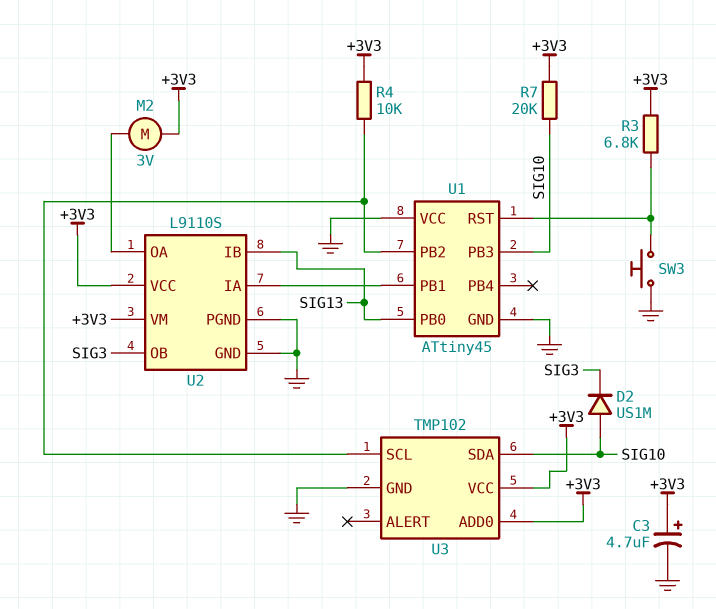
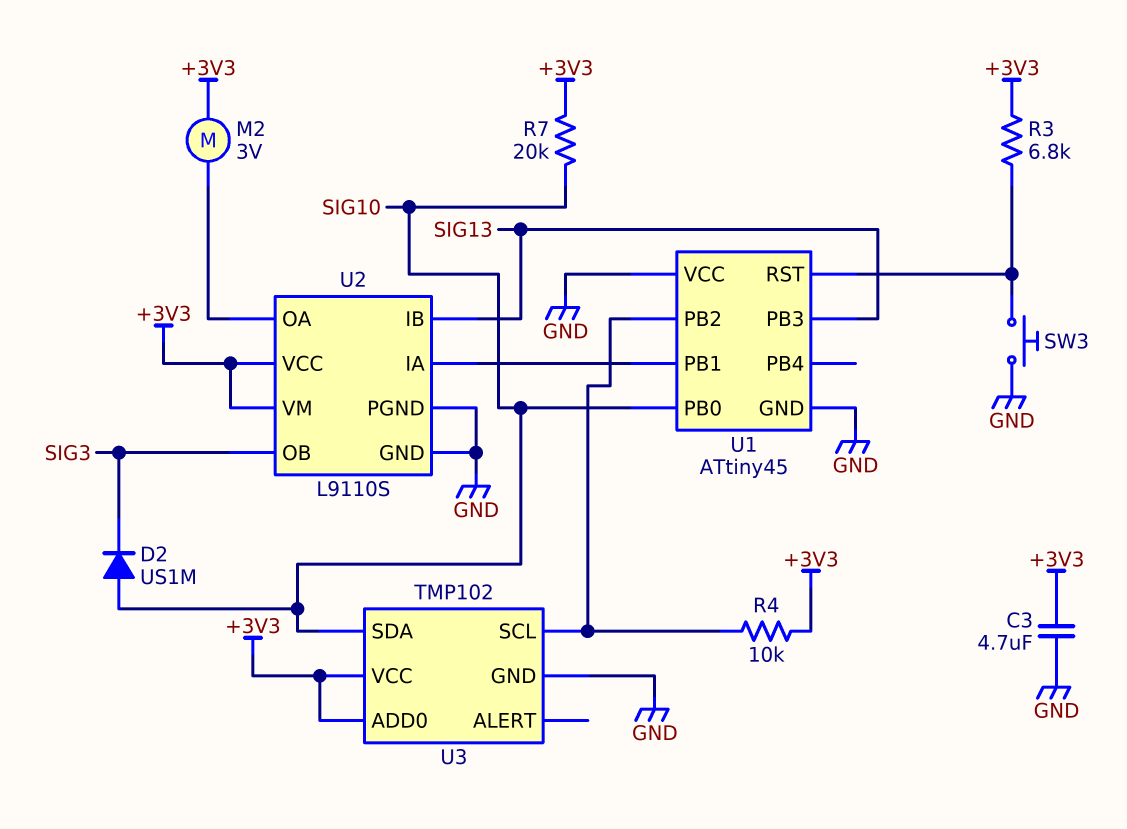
C3: 4.7uF (plus +3V3, minus GND) -> 4.7uF (+3V3, GND)
U1 pin PB0: SIG13 -> SIG10
U1 pin PB3: SIG10 -> SIG13

